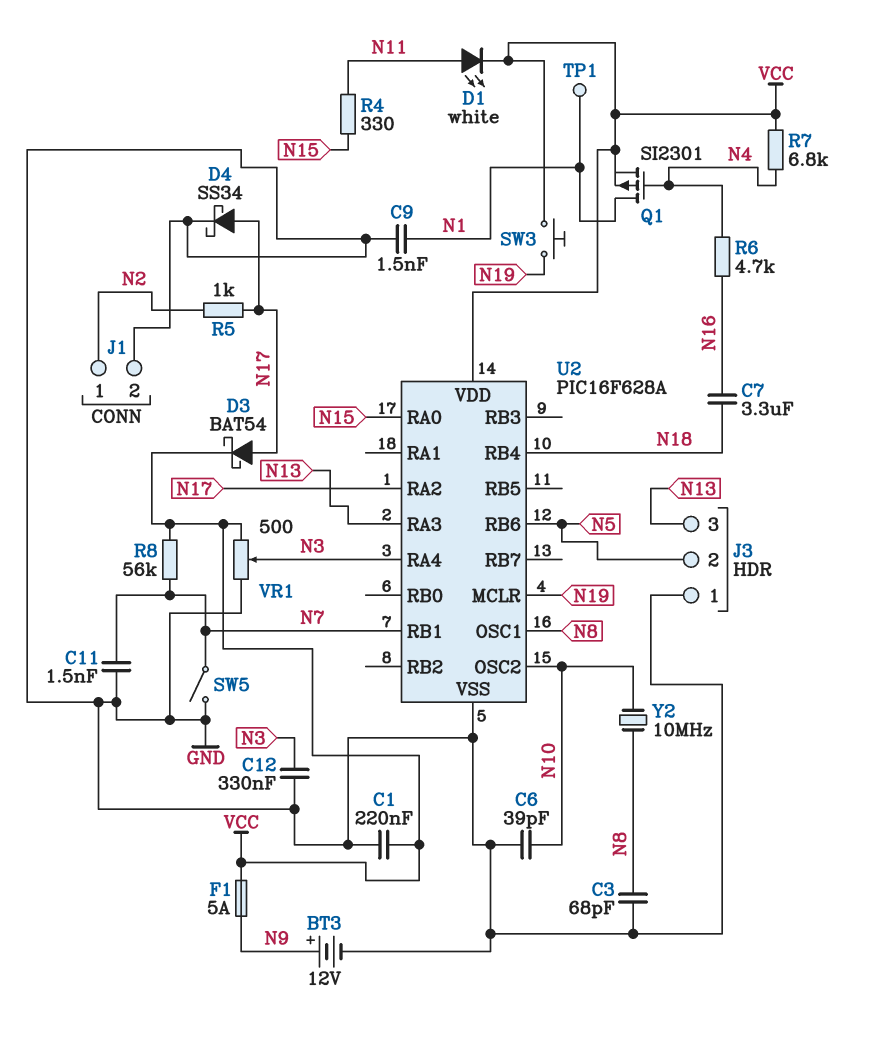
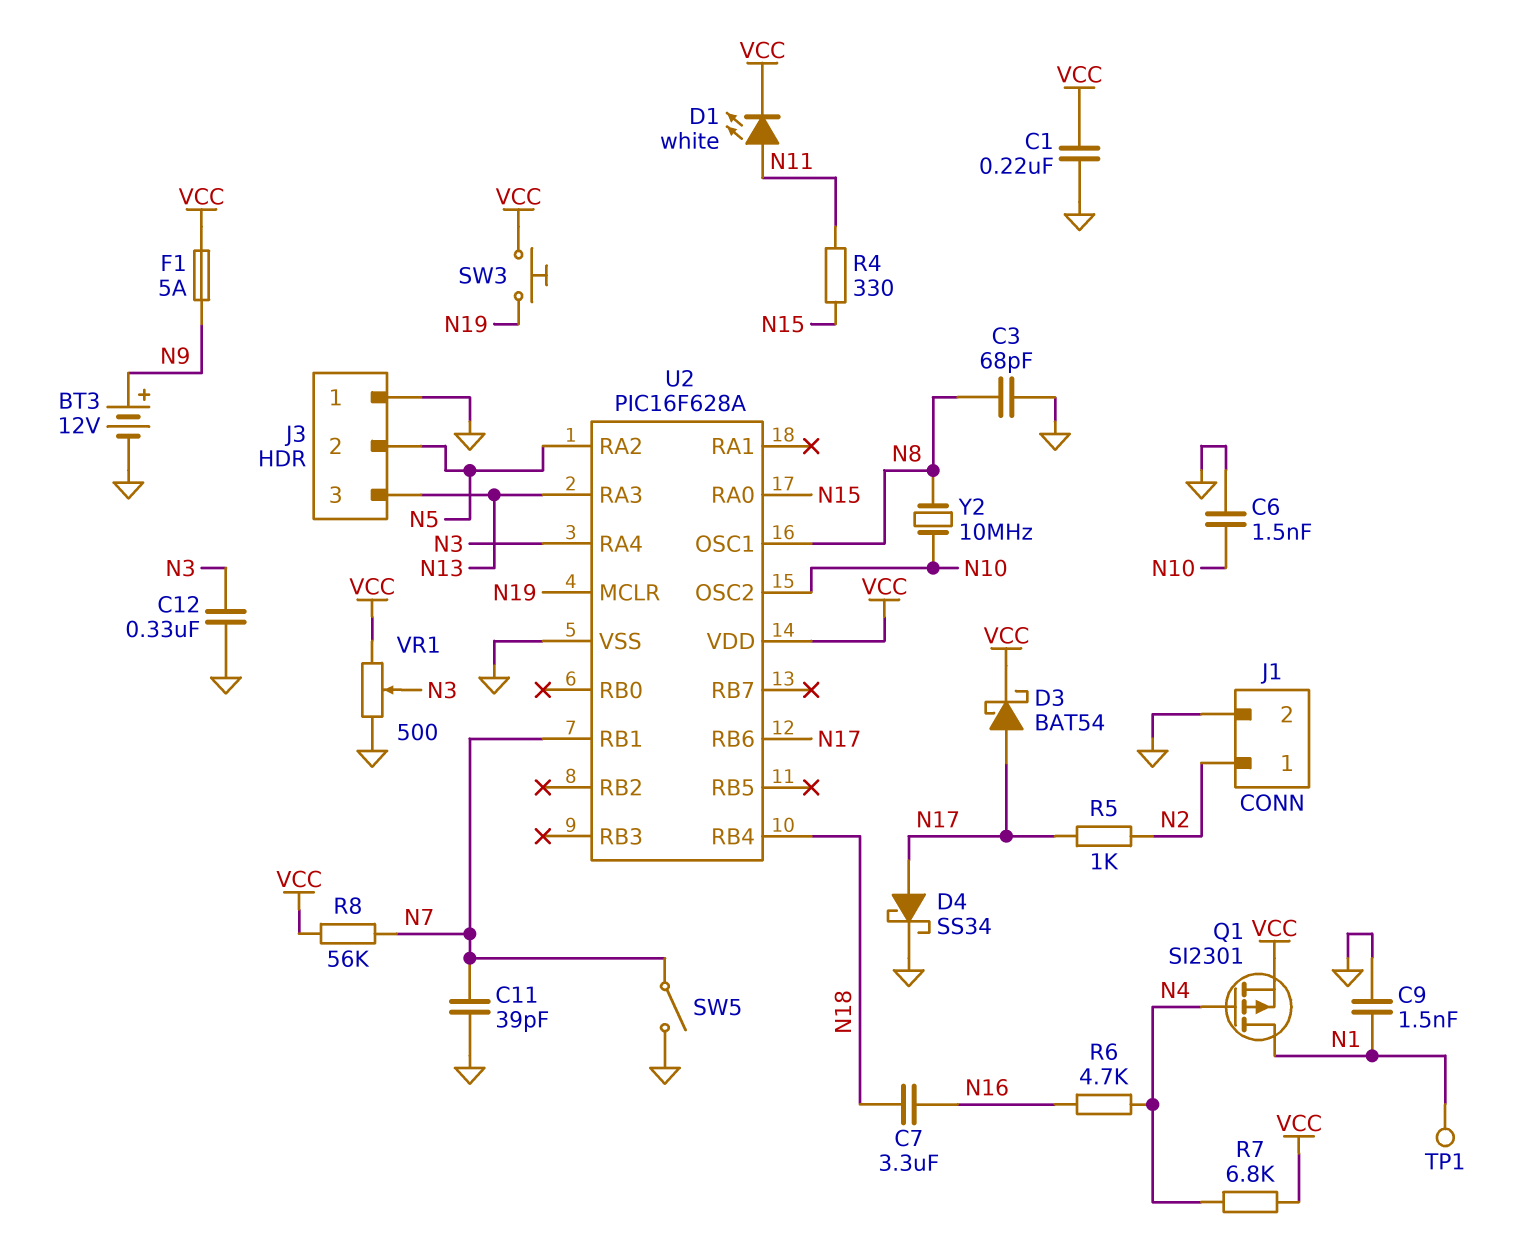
C6: 39pF (GND, N10) -> 1.5nF (GND, N10)
C11: 1.5nF (GND, N7) -> 39pF (GND, N7)
U2 pin RA2: N17 -> N5
U2 pin RB6: N5 -> N17

